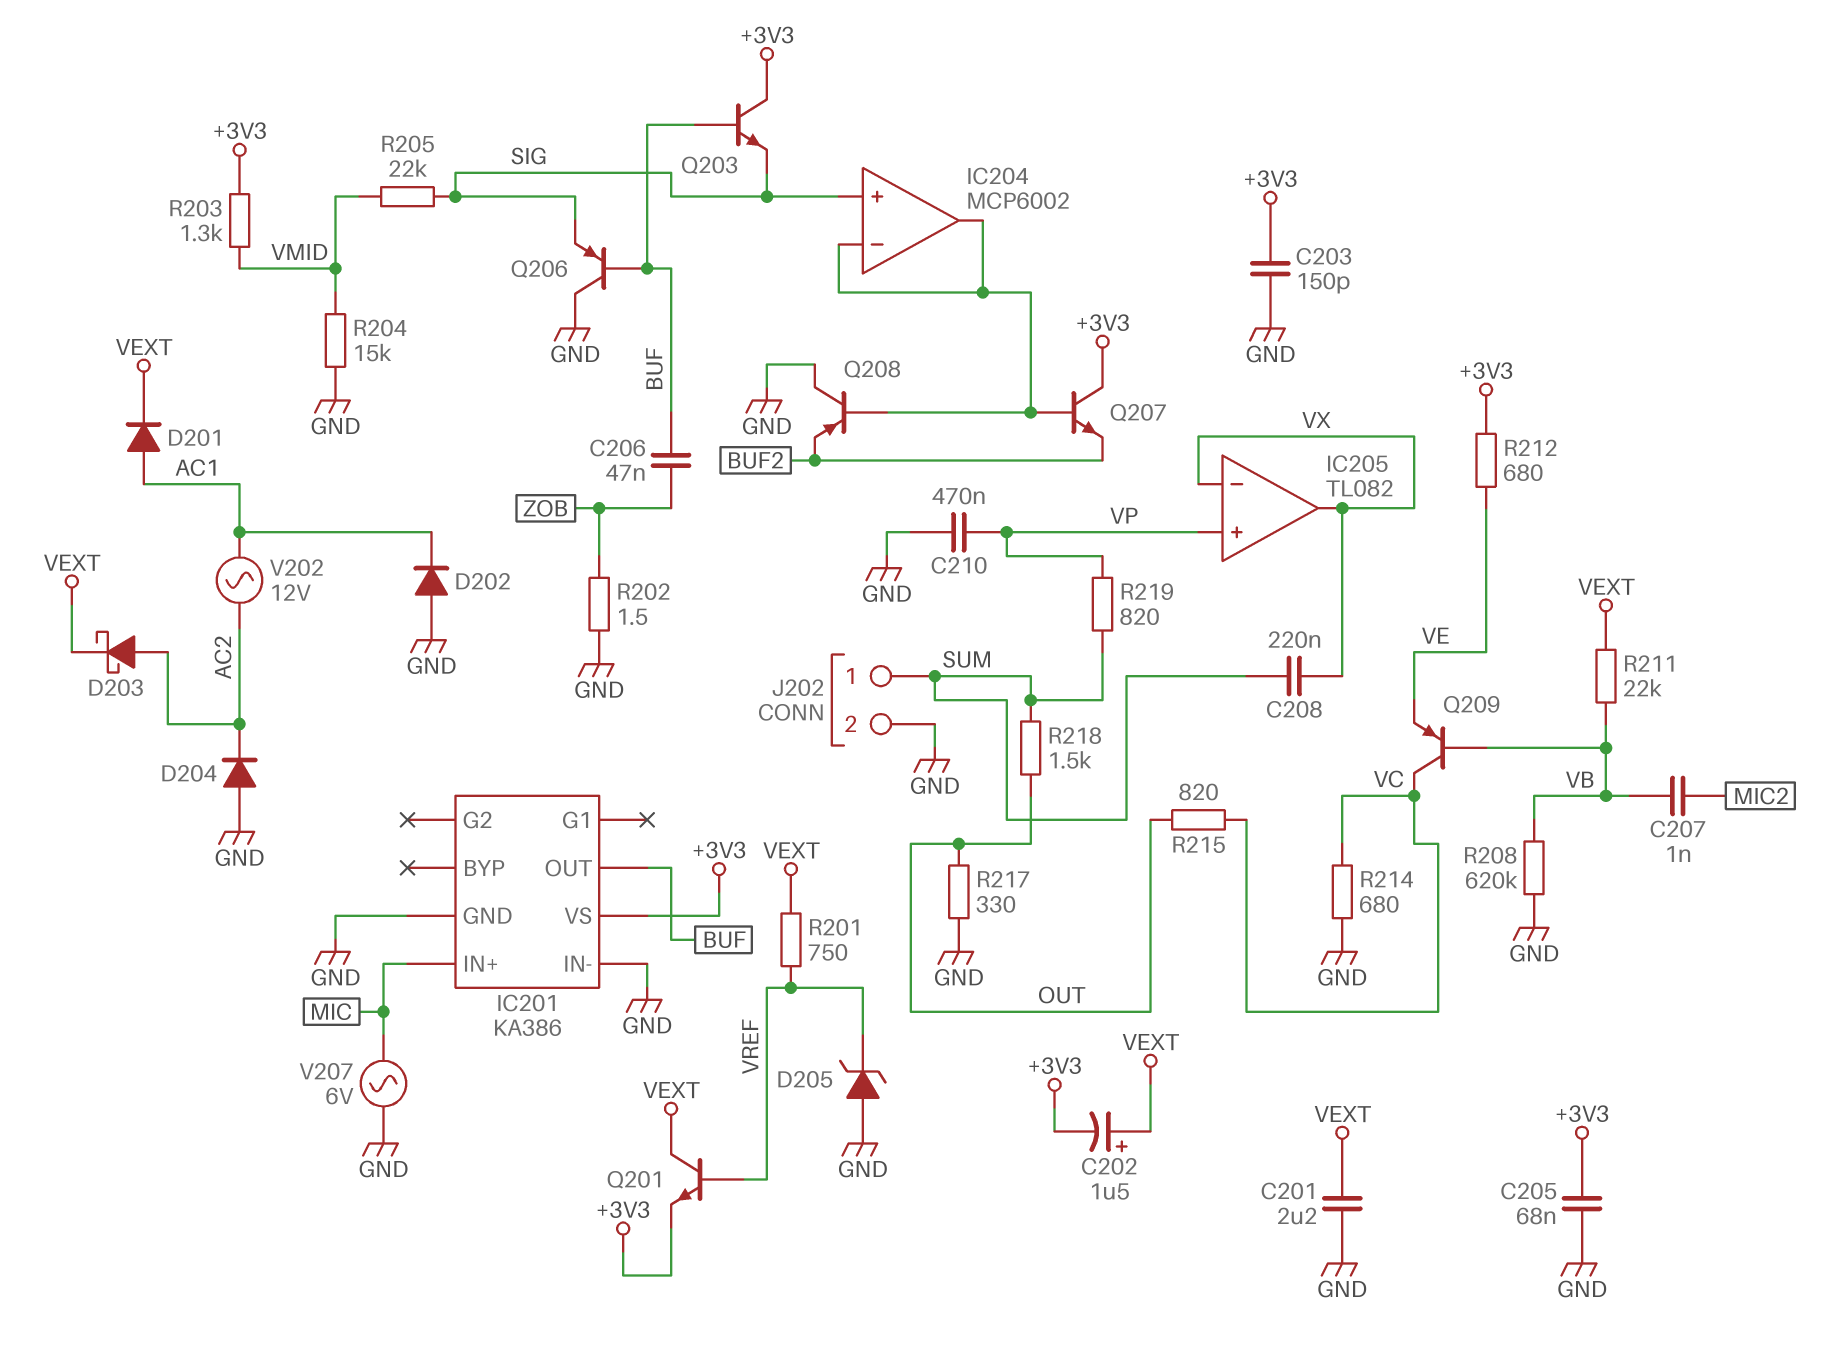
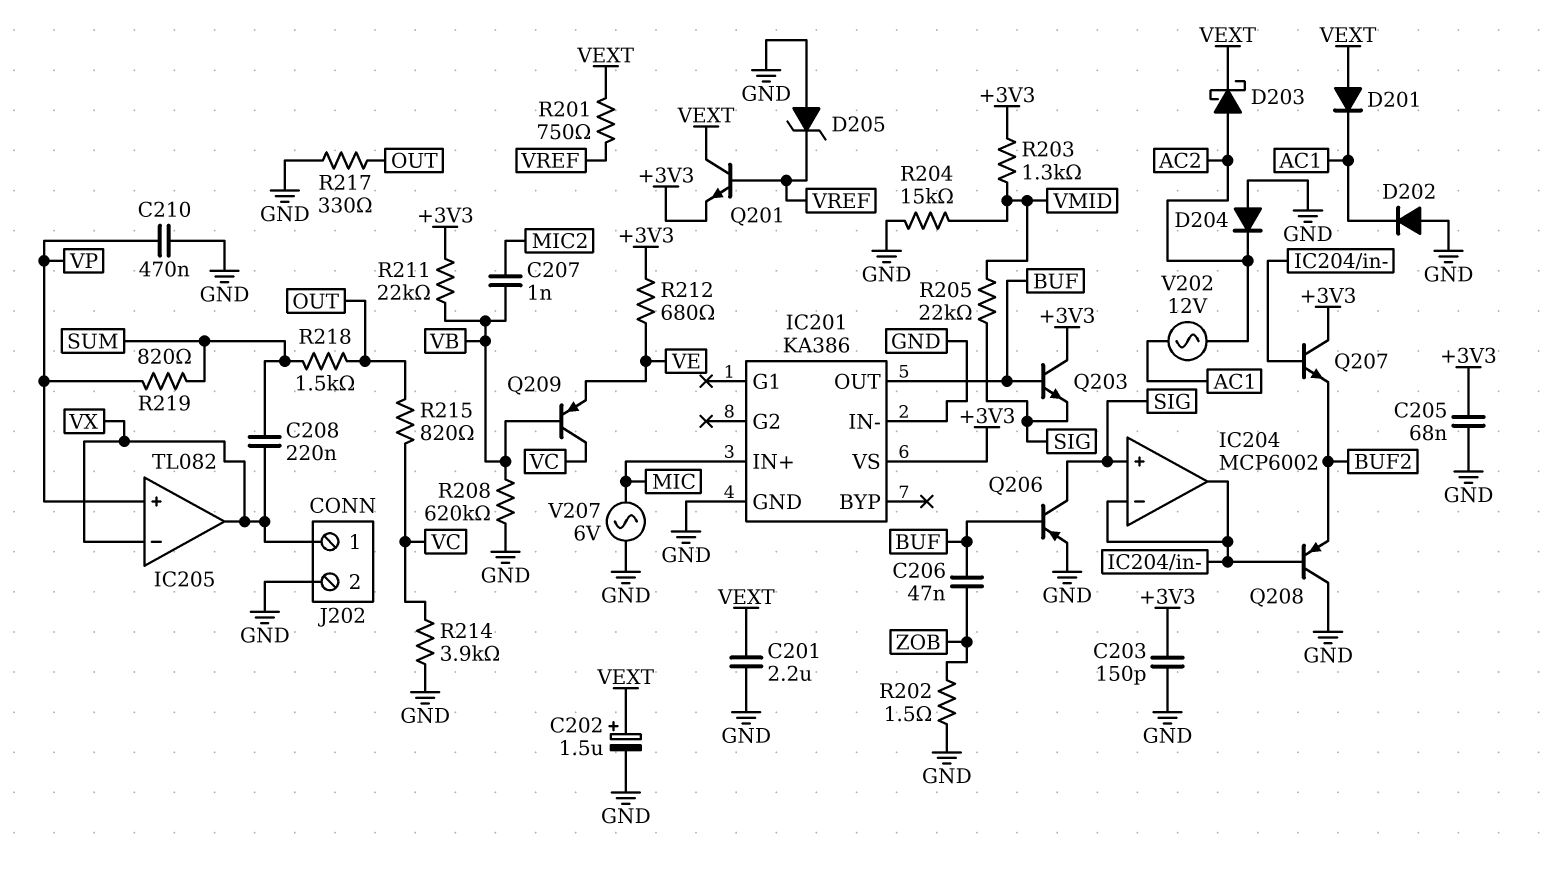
C202: 1.5uF (plus VEXT, minus +3V3) -> 1.5uF (plus VEXT, minus GND)
D201: diode (A AC1, K VEXT) -> diode (A VEXT, K AC1)
J202 pin 1: SUM -> VX
Q206: PNP (B BUF, C GND, E SIG) -> PNP (B BUF, C SIG, E GND)
R211: 22k (VB, VEXT) -> 22k (+3V3, VB)
R214: 680 (GND, VC) -> 3.9k (GND, VC)

